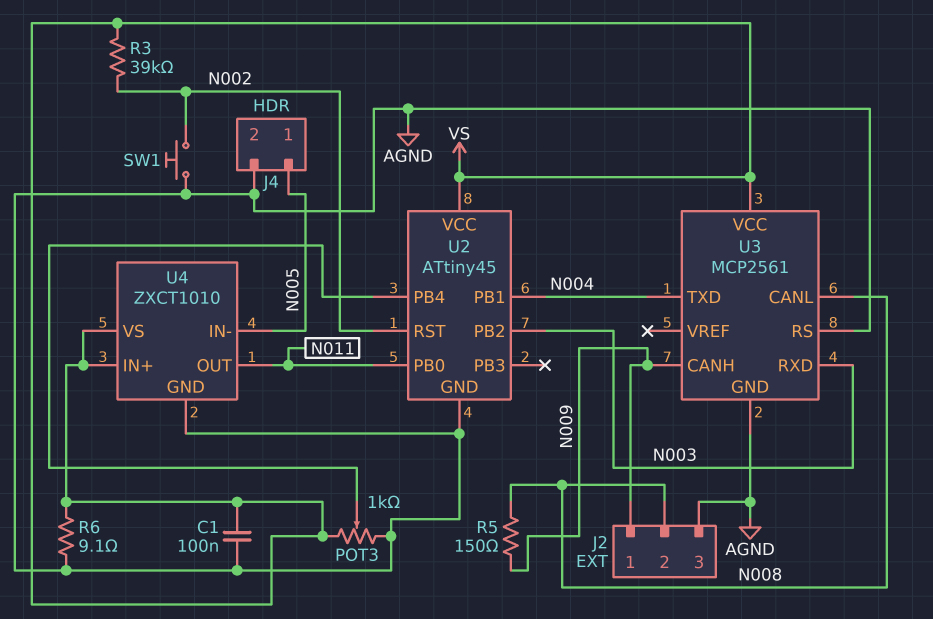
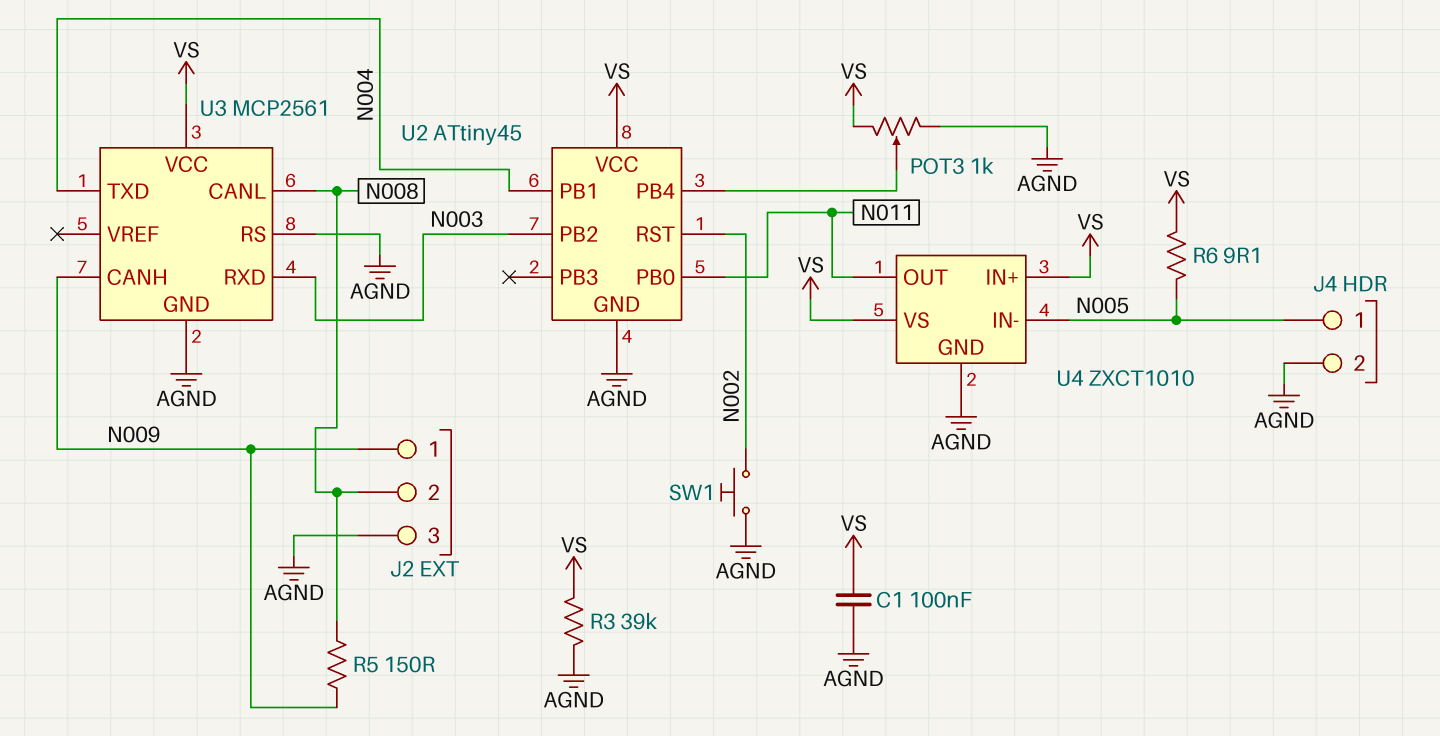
R3: 39k (N002, VS) -> 39k (AGND, VS)
R6: 9.1 (AGND, VS) -> 9.1 (N005, VS)

